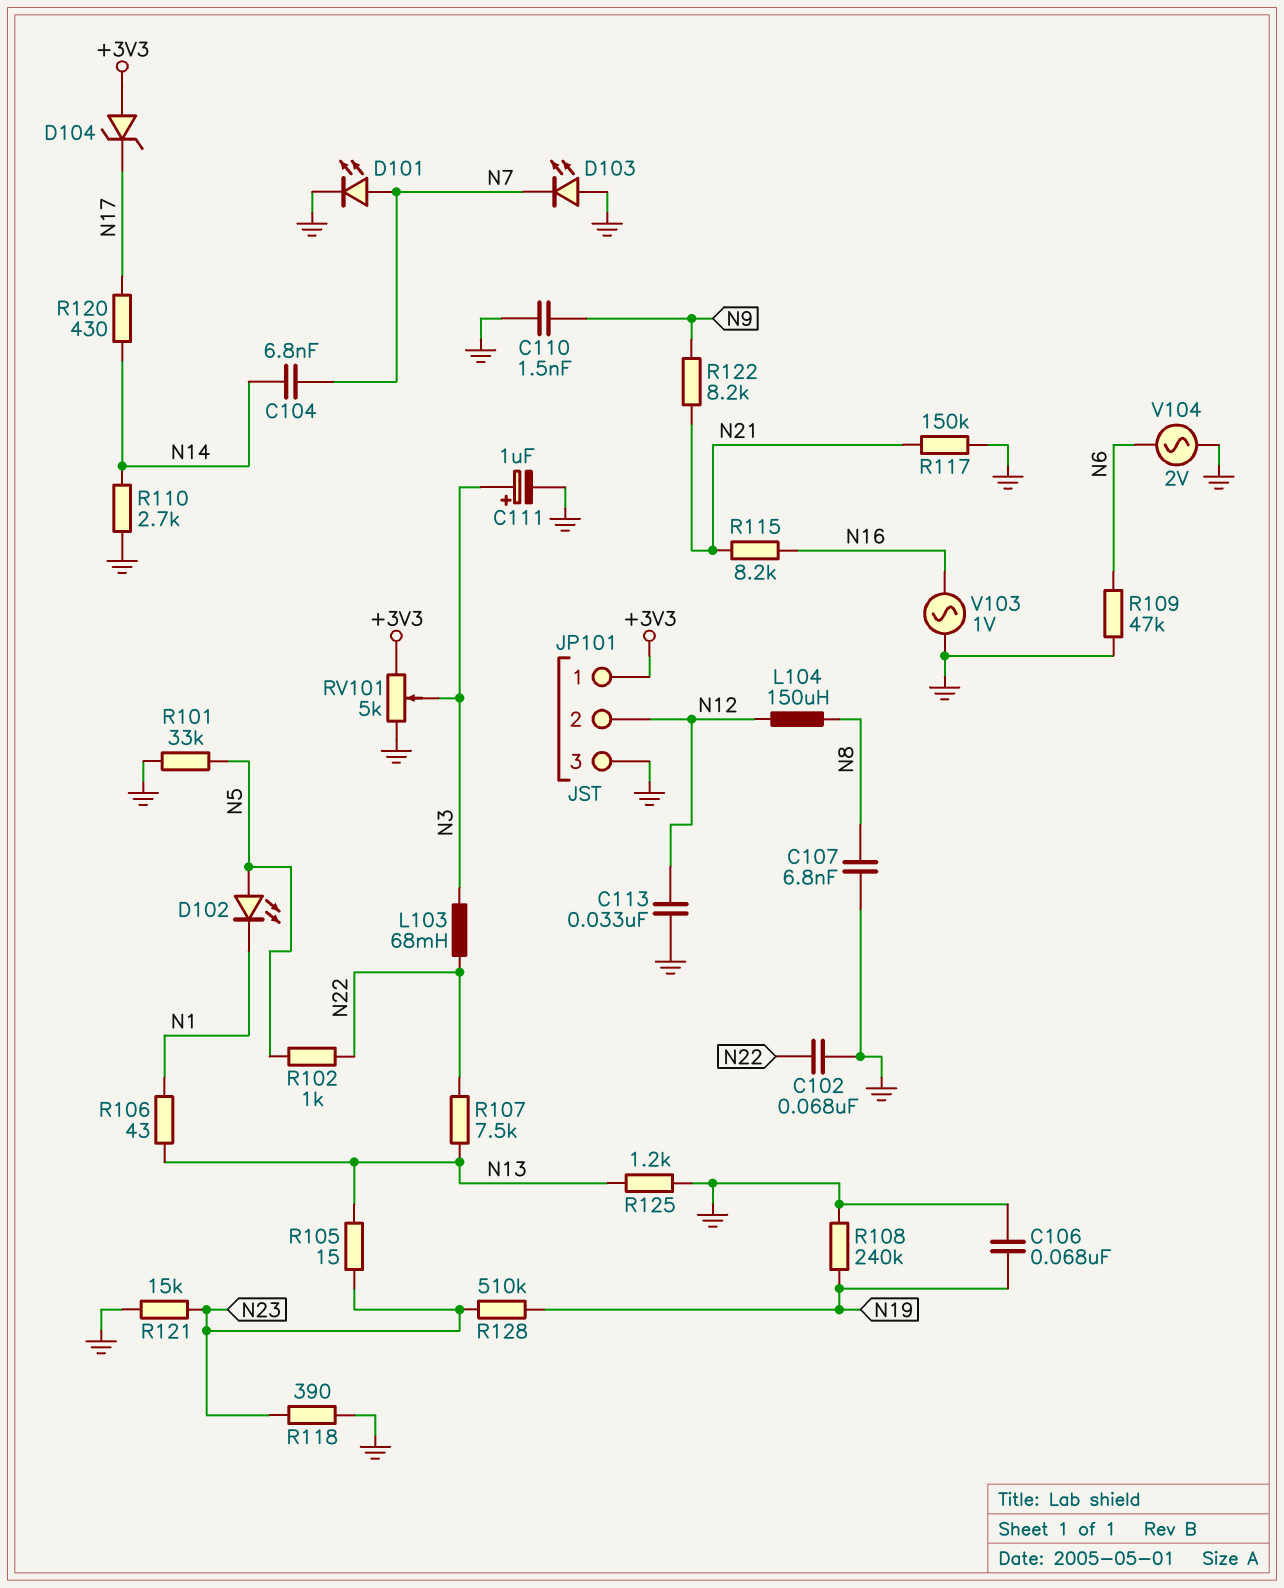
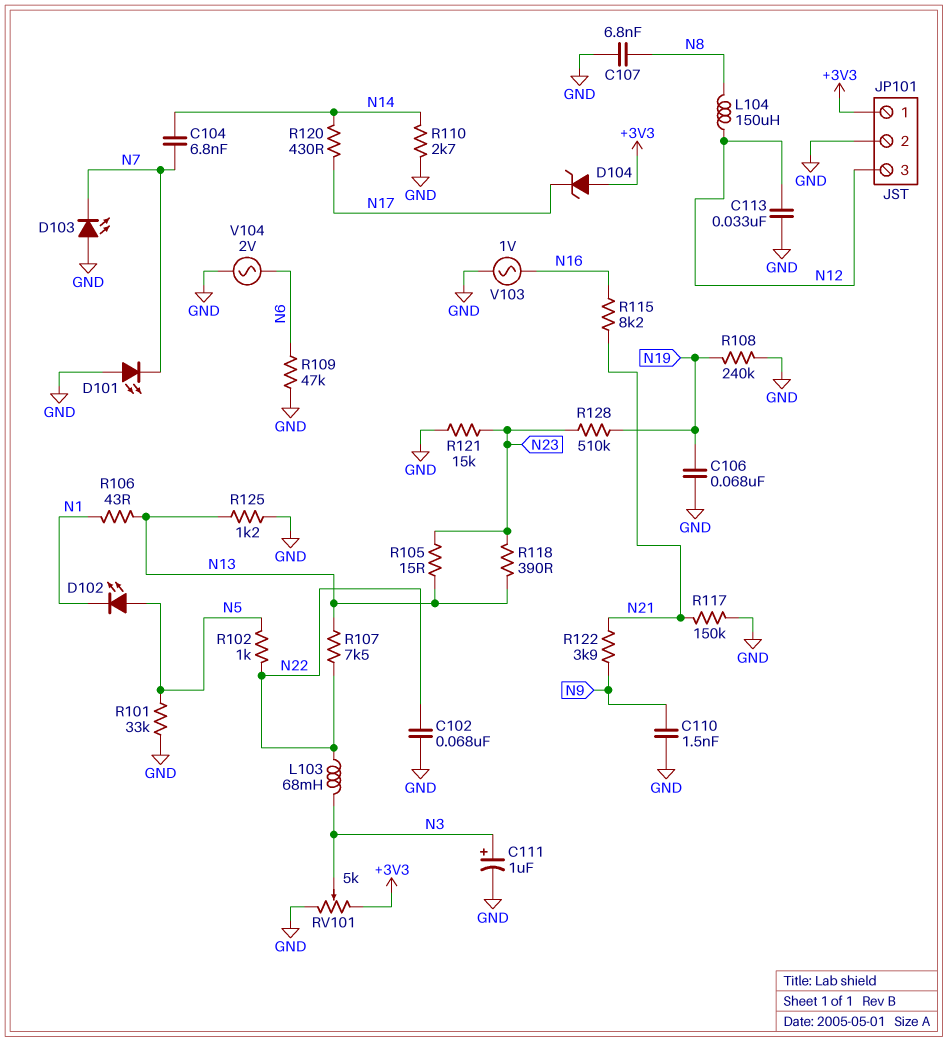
D101: LED (A N7, K GND) -> LED (A GND, K N7)
JP101 pin 2: N12 -> GND
JP101 pin 3: GND -> N12
R118: 390 (GND, N23) -> 390 (N13, N23)
R122: 8.2k (N9, N21) -> 3.9k (N9, N21)

